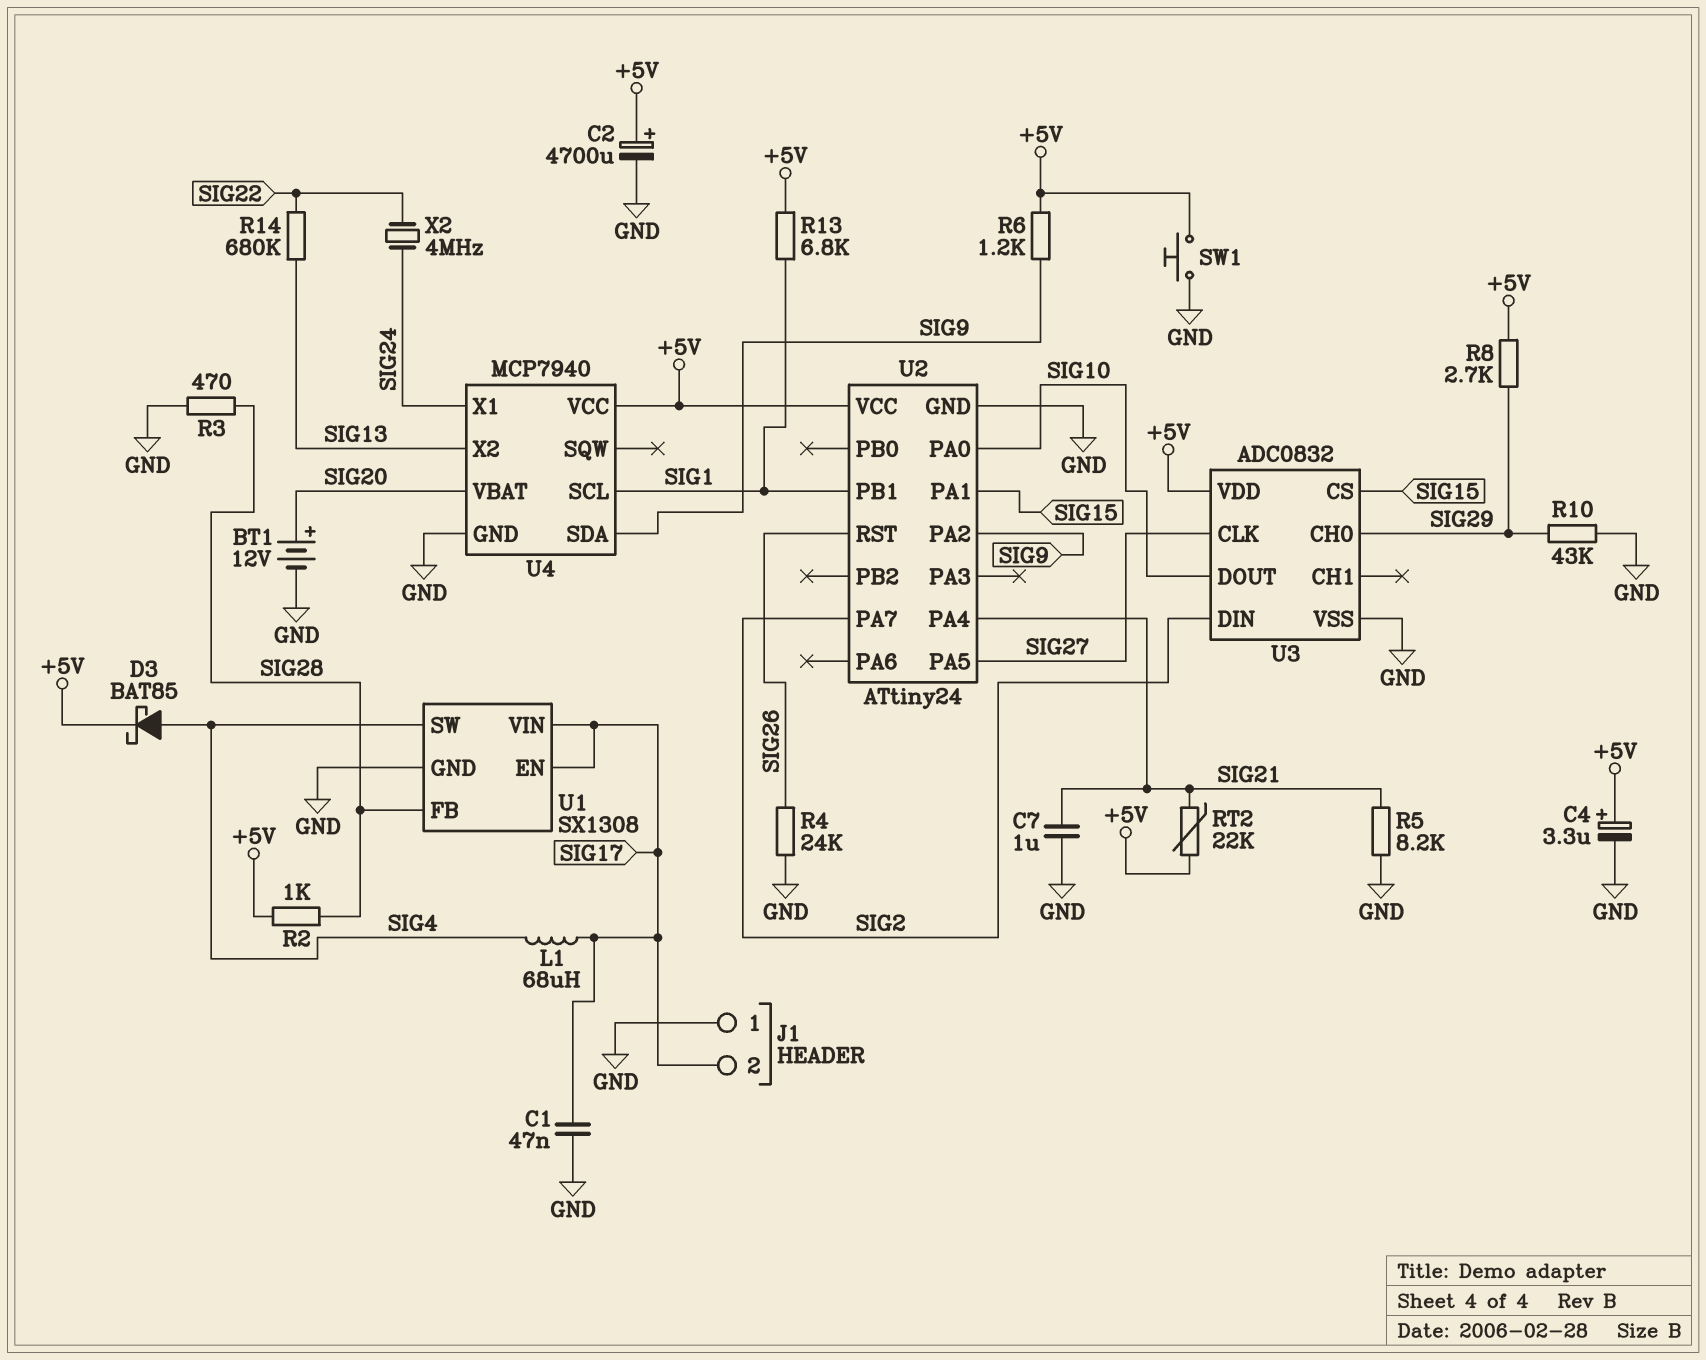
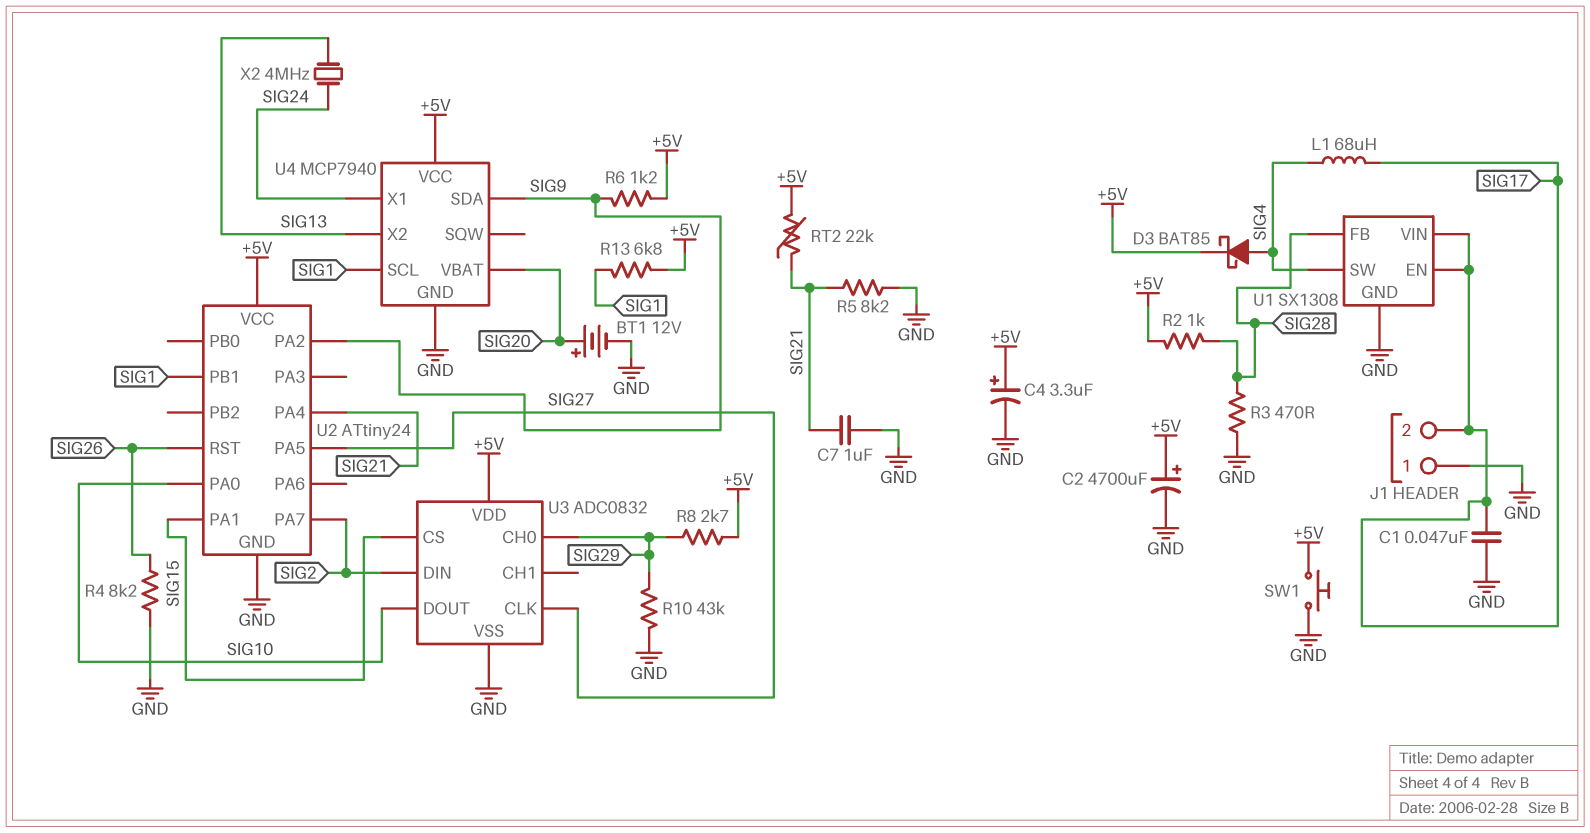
R4: 24k (GND, SIG26) -> 8.2k (GND, SIG26)
R14: 680k (SIG13, SIG22) -> none
X2: 4MHz (SIG22, SIG24) -> 4MHz (SIG13, SIG24)

